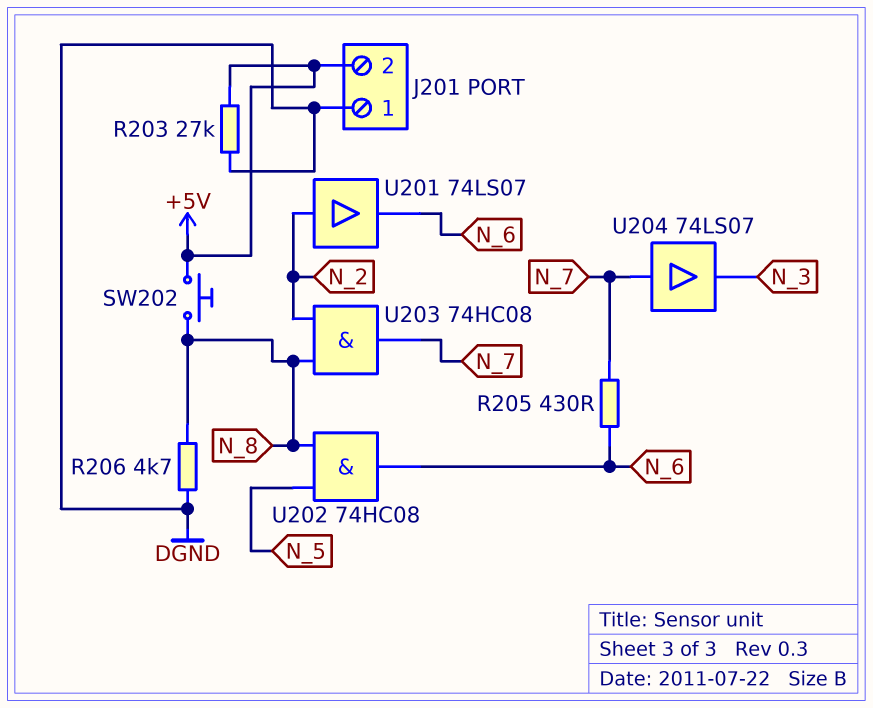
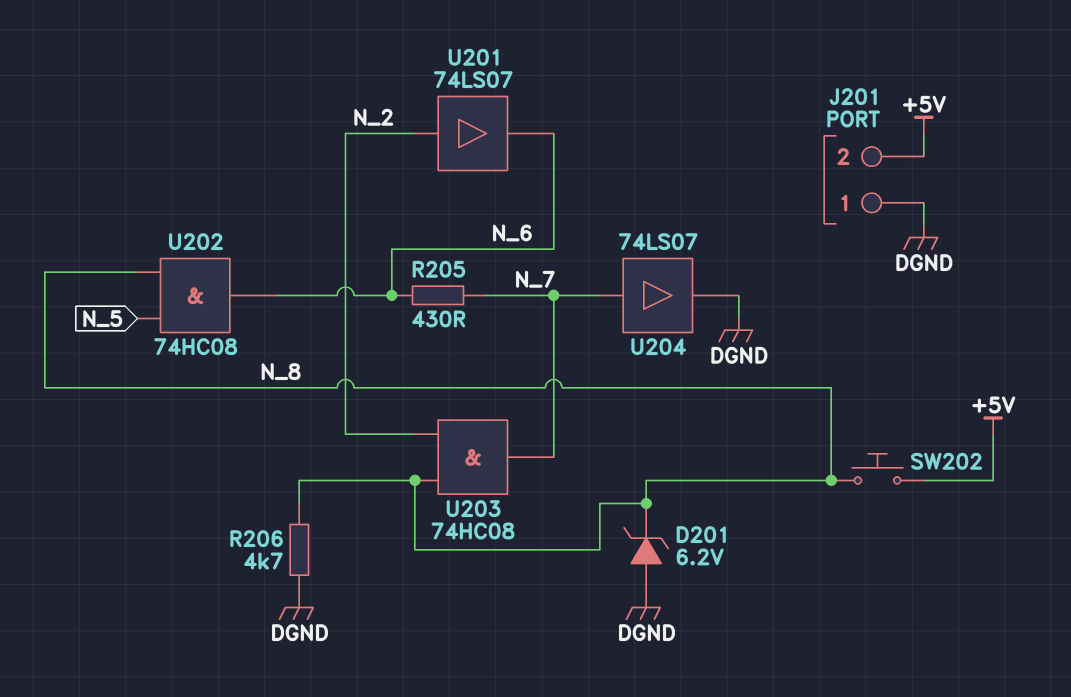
D201: none -> zener 6.2V (A DGND, K N_8)
R203: 27k (+5V, DGND) -> none
U204: buffer 74LS07 (in N_7, out N_3) -> buffer 74LS07 (in N_7, out DGND)

